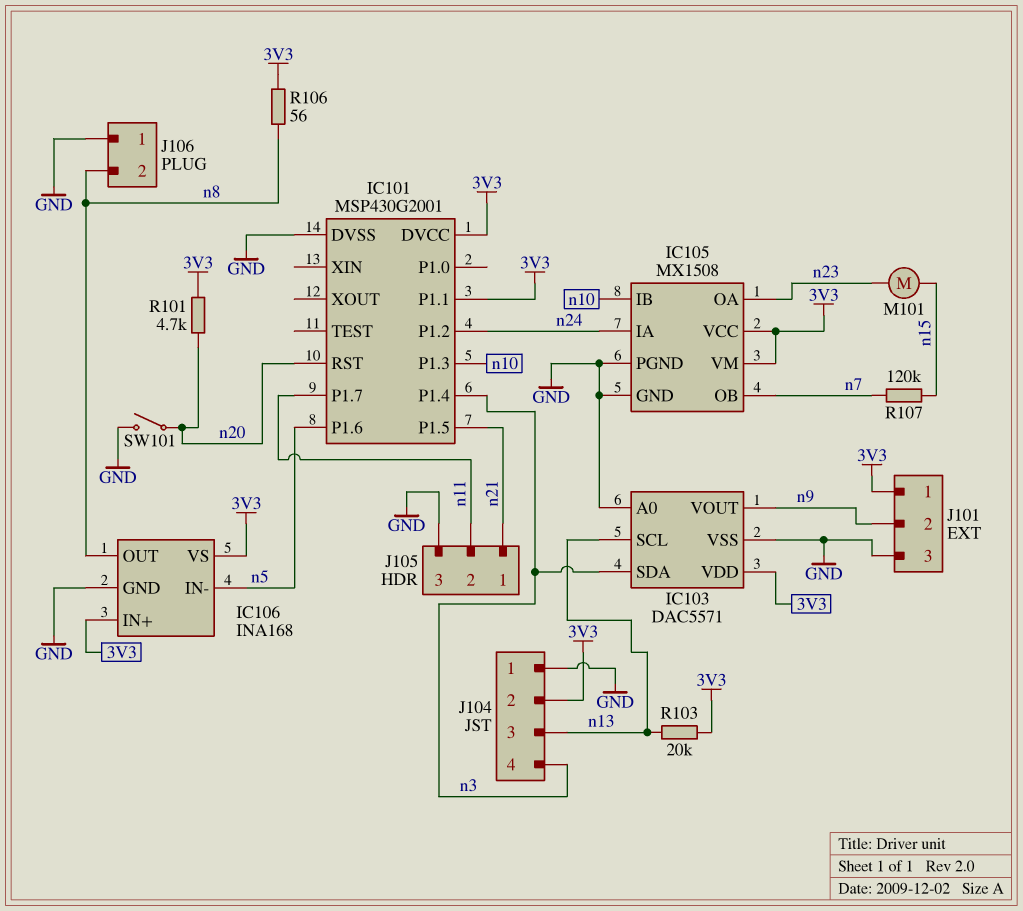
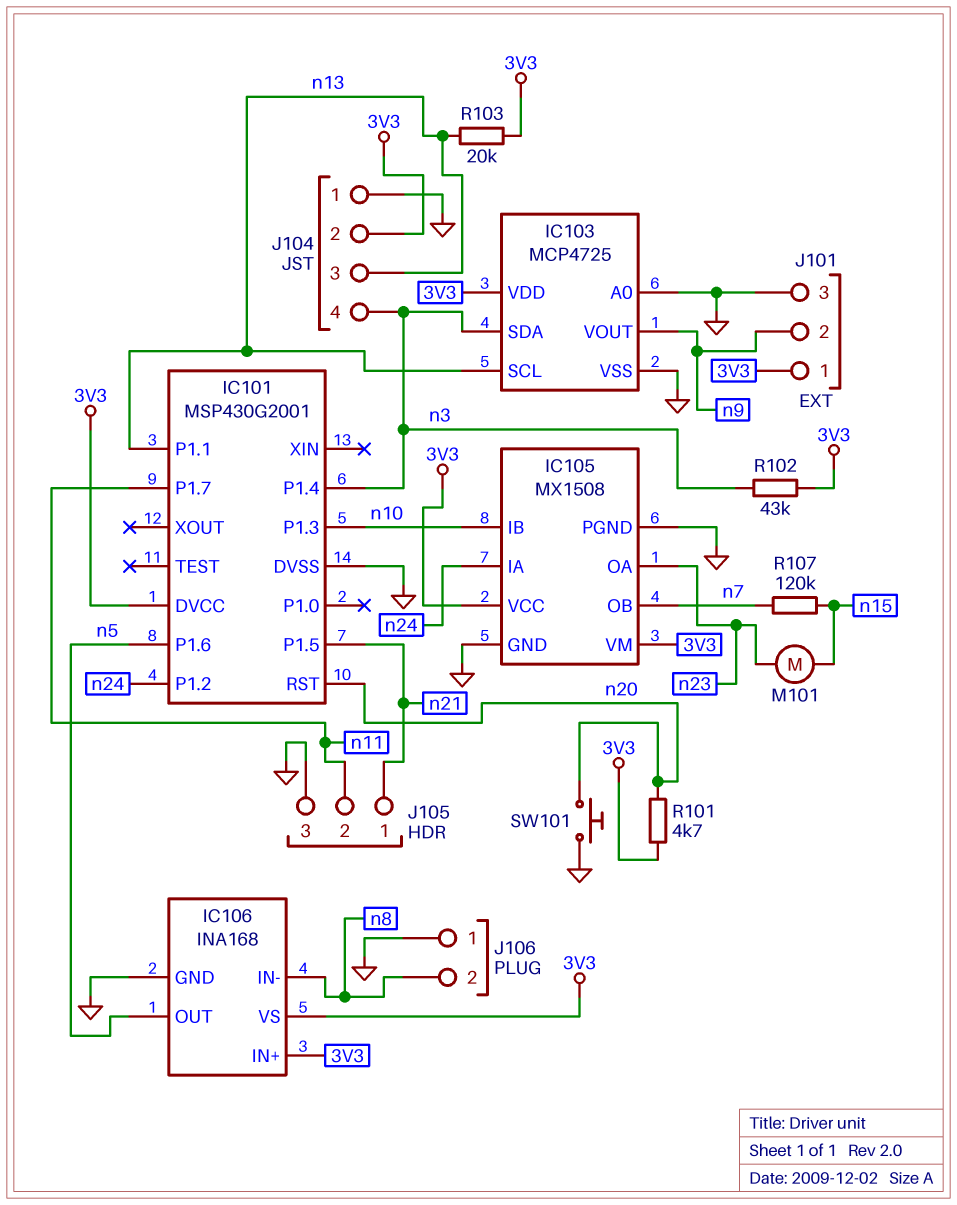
IC101 pin P1.1: 3V3 -> n13
IC103: DAC5571 -> MCP4725
IC106 pin IN-: n5 -> n8
IC106 pin OUT: n8 -> n5
R102: none -> 43k (3V3, n3)
R106: 56 (3V3, n8) -> none
SW101: switch (GND, n20) -> button (GND, n20)

